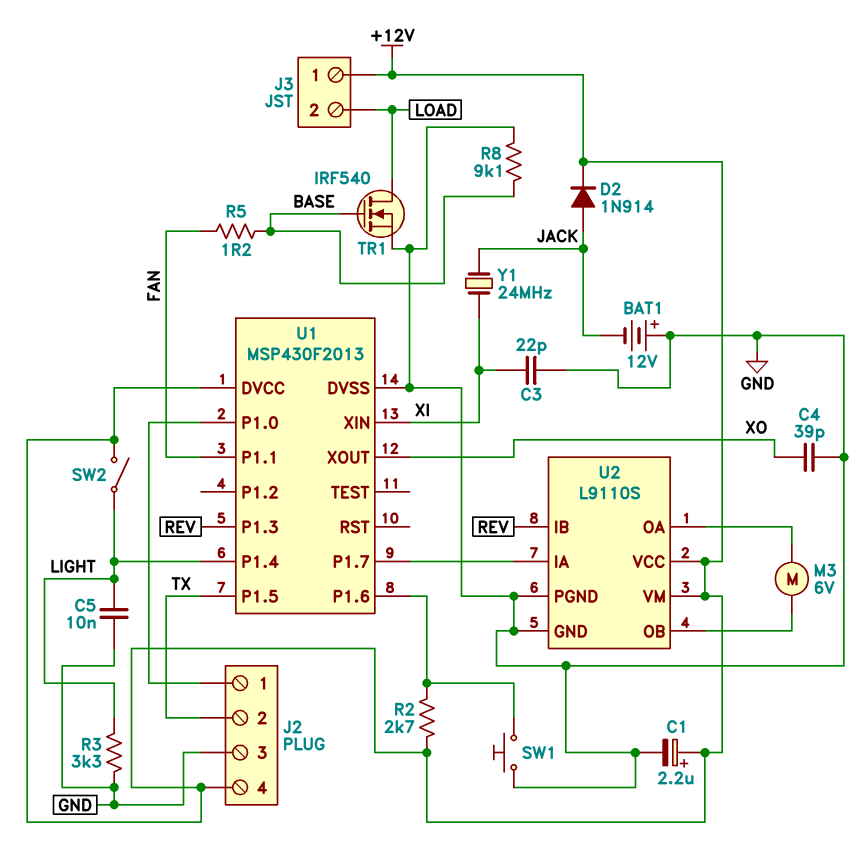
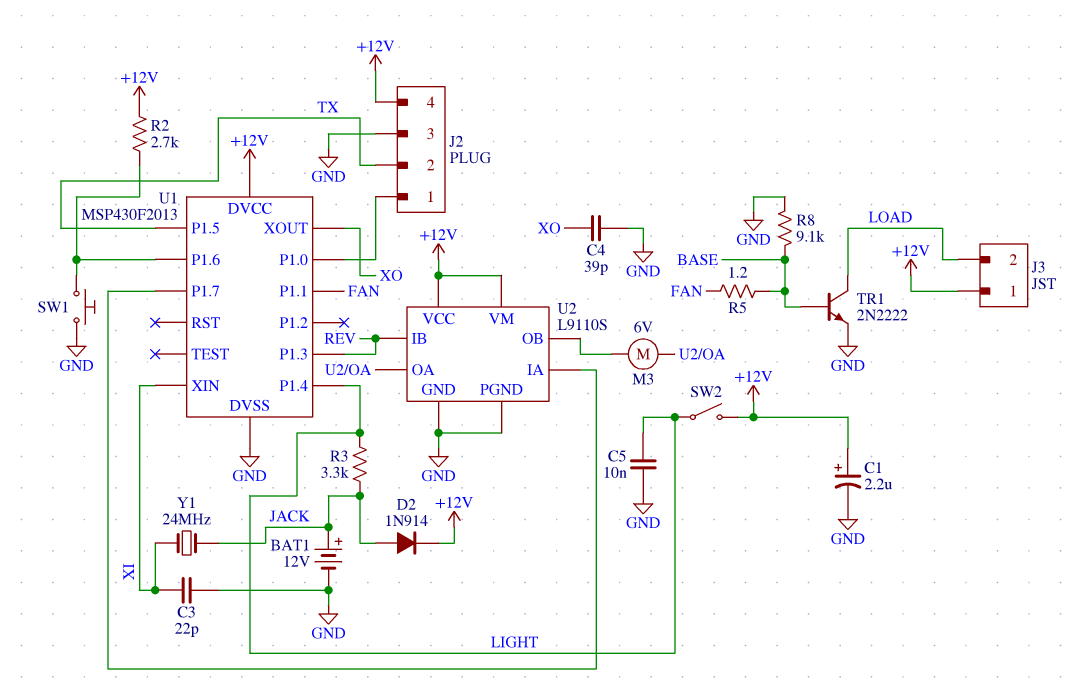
BAT1: 12V (plus GND, minus JACK) -> 12V (plus JACK, minus GND)
R3: 3.3k (GND, LIGHT) -> 3.3k (JACK, LIGHT)
TR1: NMOS IRF540 (G BASE, D LOAD, S GND) -> NPN 2N2222 (B BASE, C LOAD, E GND)

